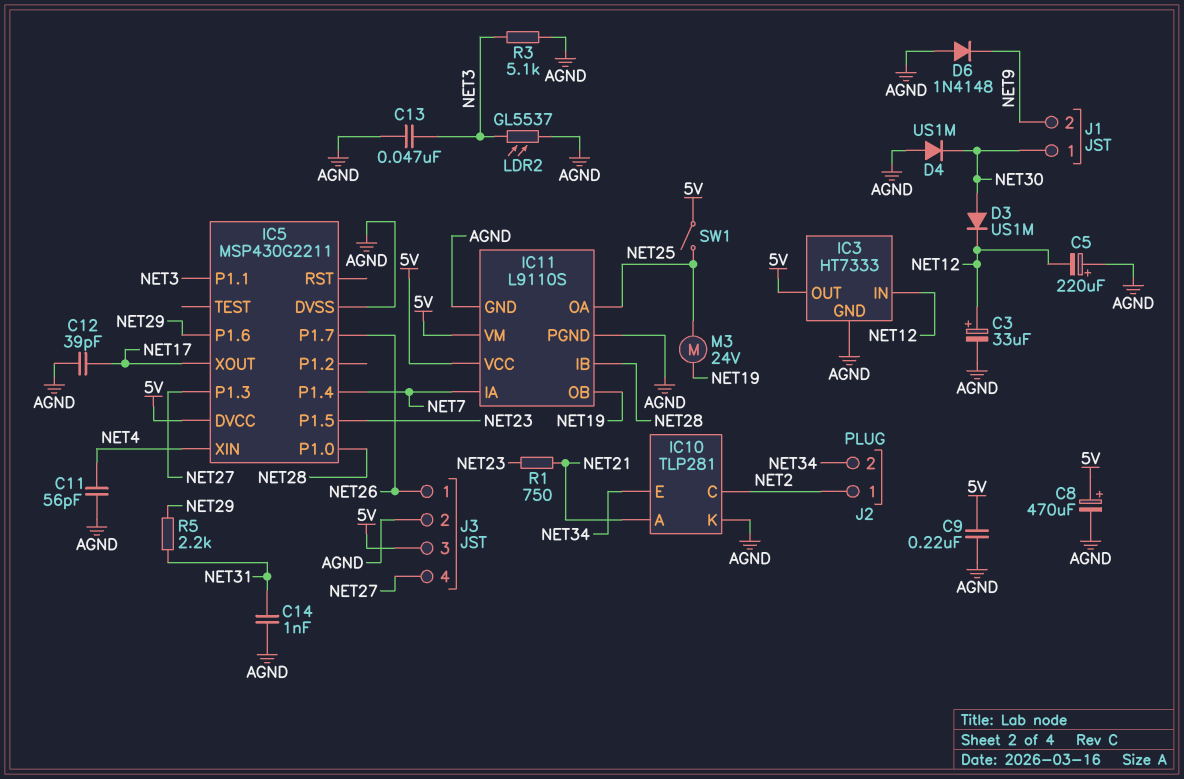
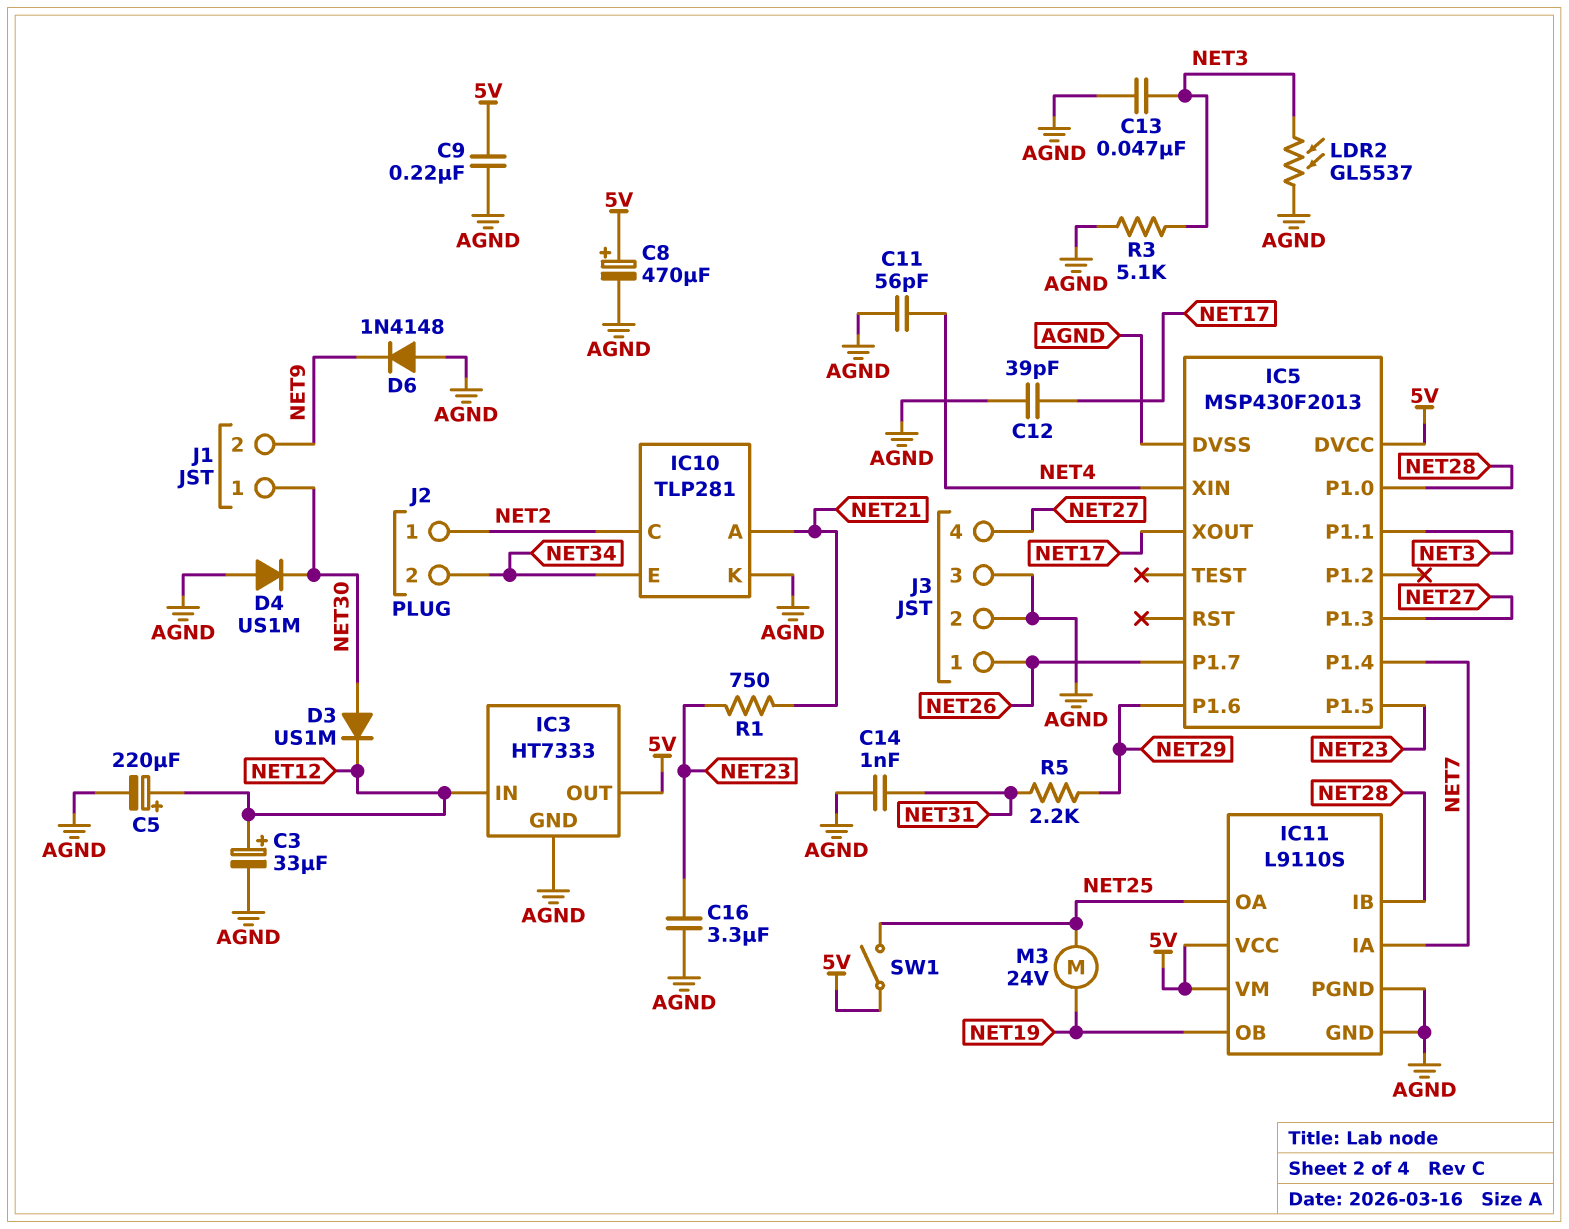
C5: 220uF (plus AGND, minus NET12) -> 220uF (plus NET12, minus AGND)
C16: none -> 3.3uF (AGND, NET23)
IC5: MSP430G2211 -> MSP430F2013
J3 pin 3: 5V -> AGND

